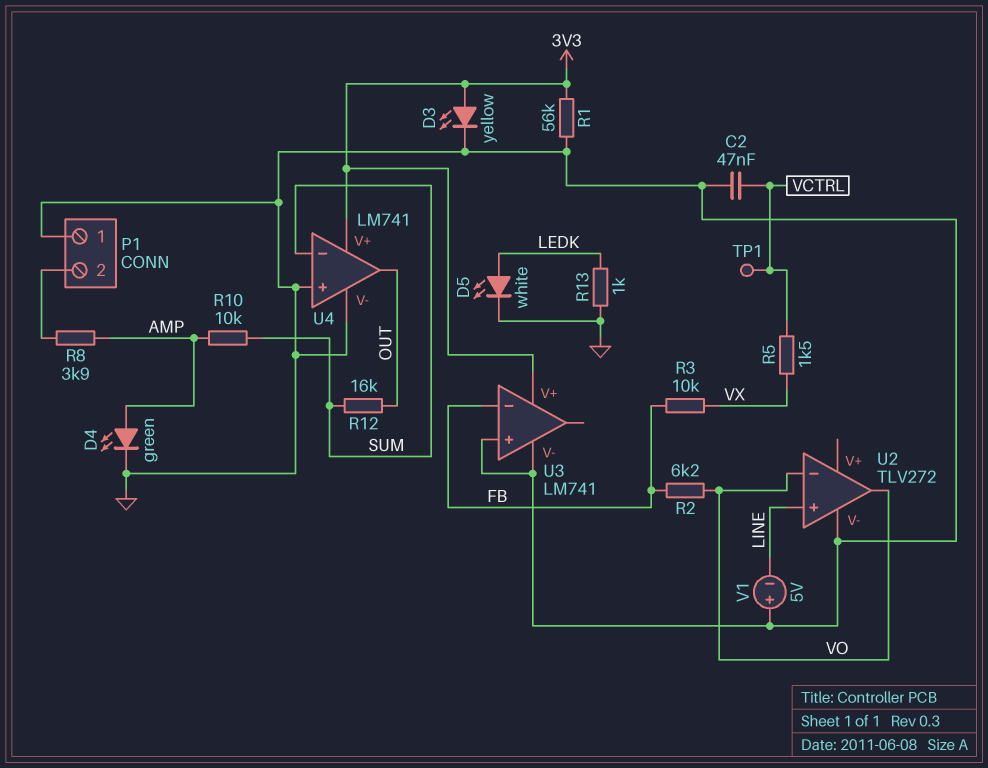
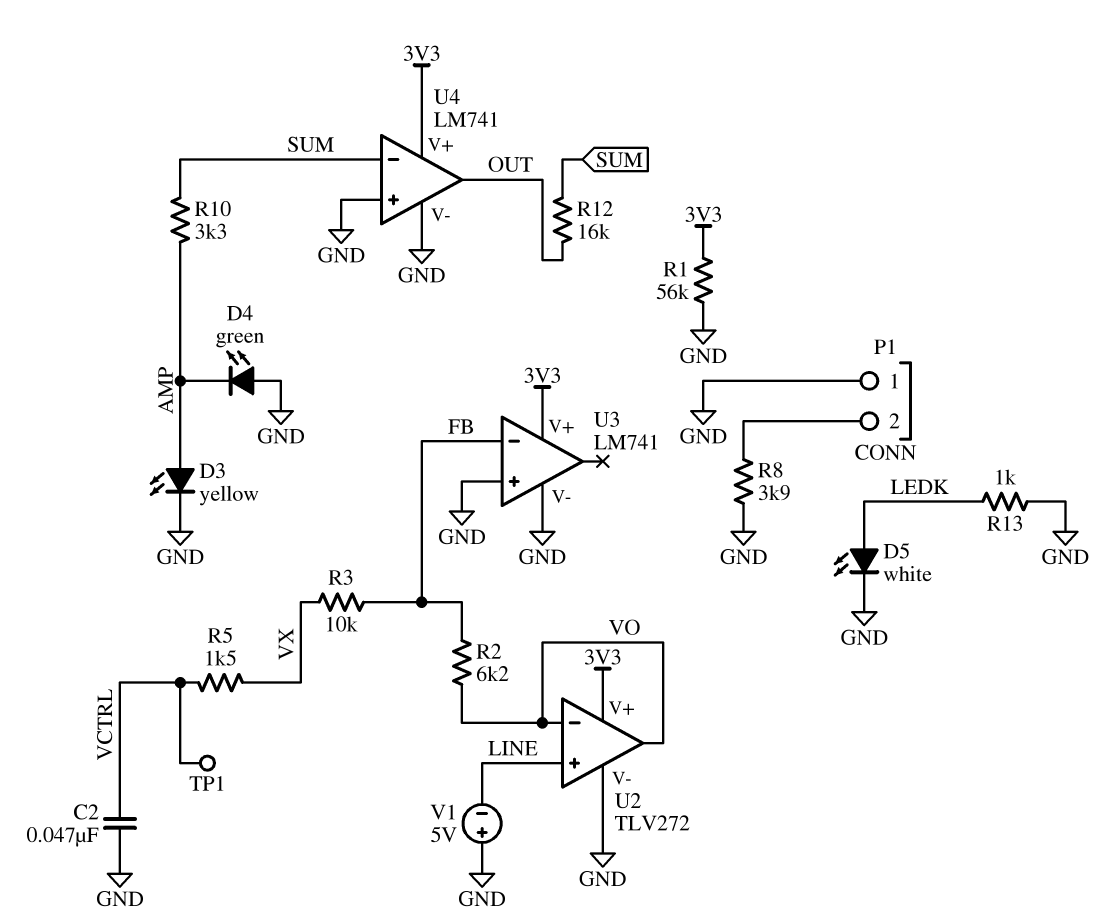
D3: LED yellow (A 3V3, K GND) -> LED yellow (A AMP, K GND)
D4: LED green (A AMP, K GND) -> LED green (A GND, K AMP)
R8: 3.9k (AMP, P1/2) -> 3.9k (GND, P1/2)
R10: 10k (AMP, SUM) -> 3.3k (AMP, SUM)
U2 pin V+: none -> 3V3

